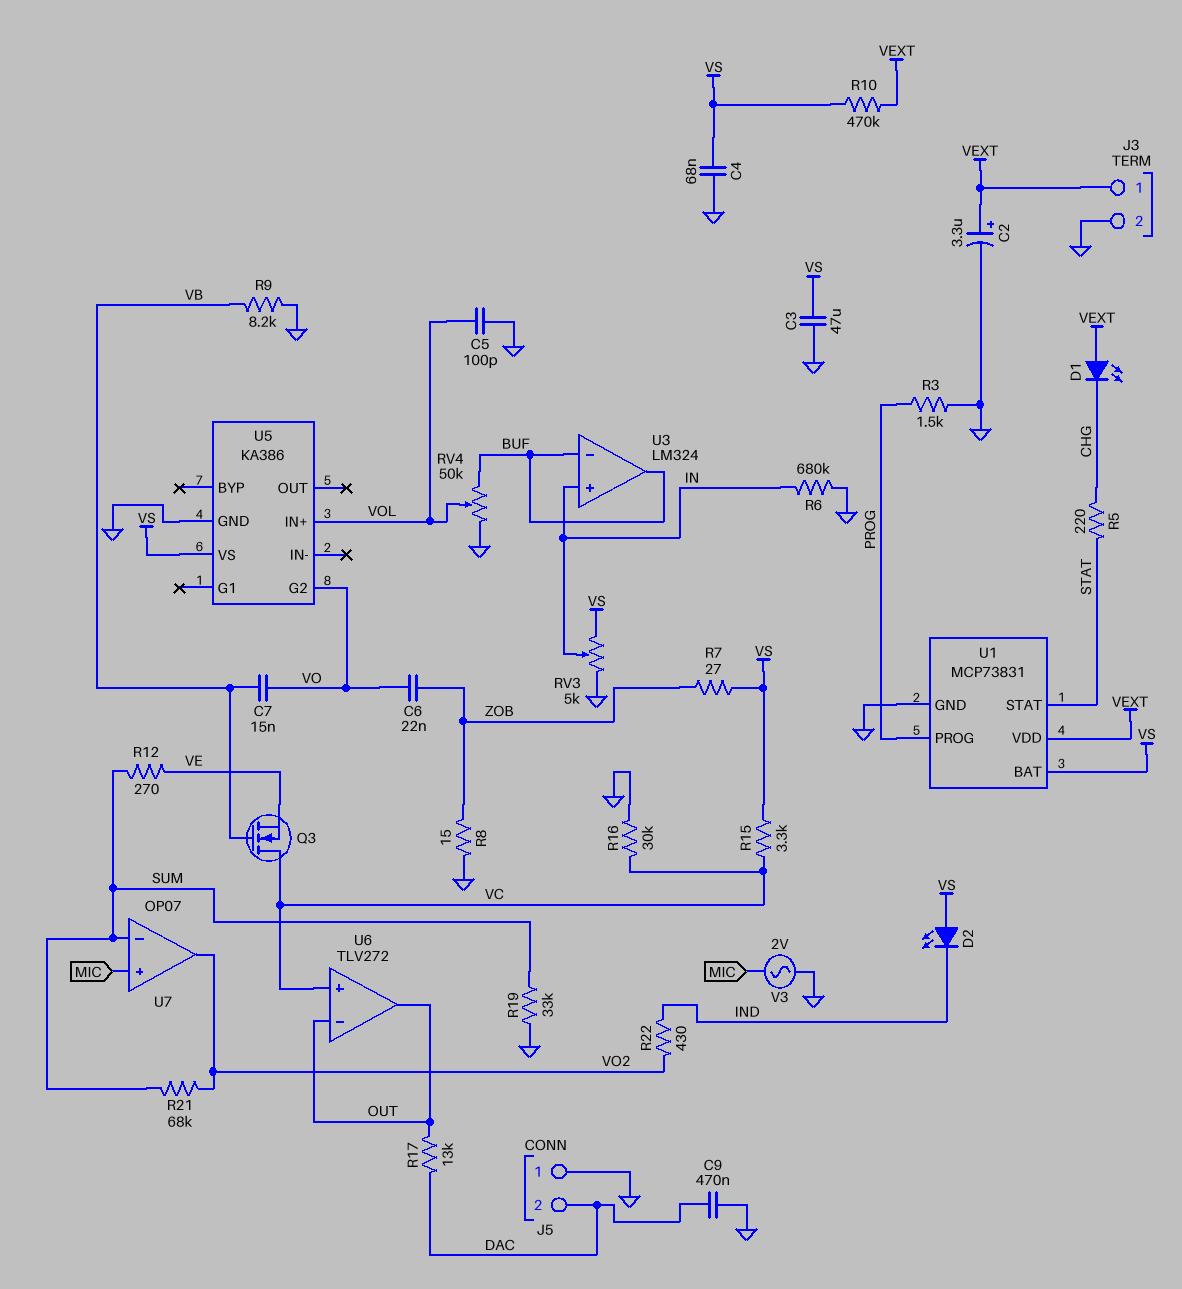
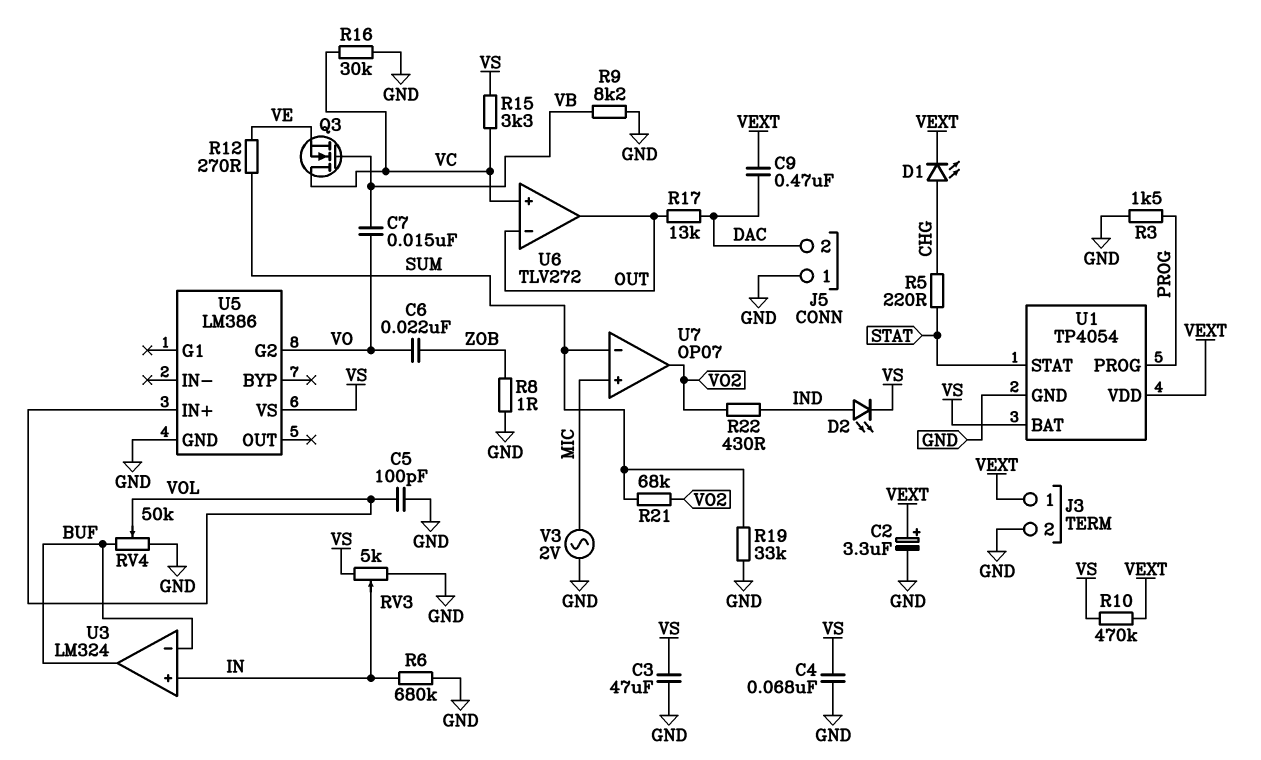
C9: 470nF (DAC, GND) -> 470nF (DAC, VEXT)
D1: LED (A VEXT, K CHG) -> LED (A CHG, K VEXT)
D2: LED (A VS, K IND) -> LED (A IND, K VS)
R7: 27 (VS, ZOB) -> none
R8: 15 (GND, ZOB) -> 1 (GND, ZOB)
U1: MCP73831 -> TP4054
U5: KA386 -> LM386

